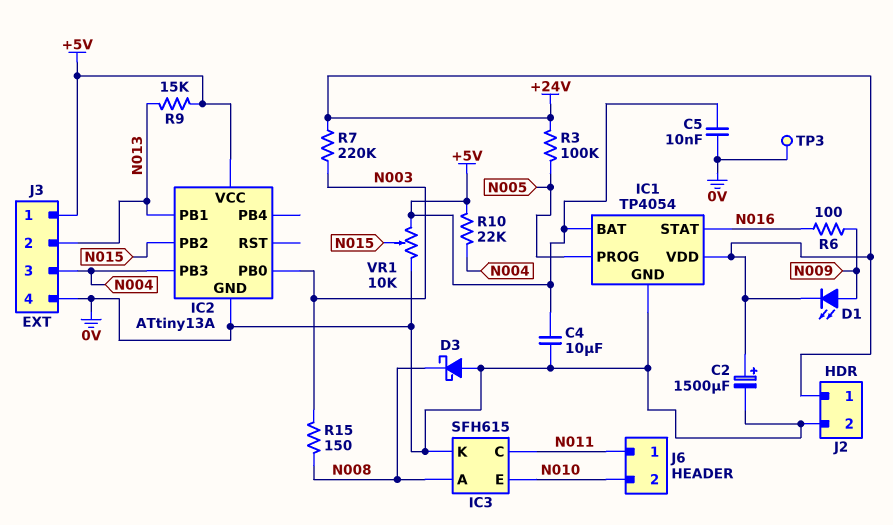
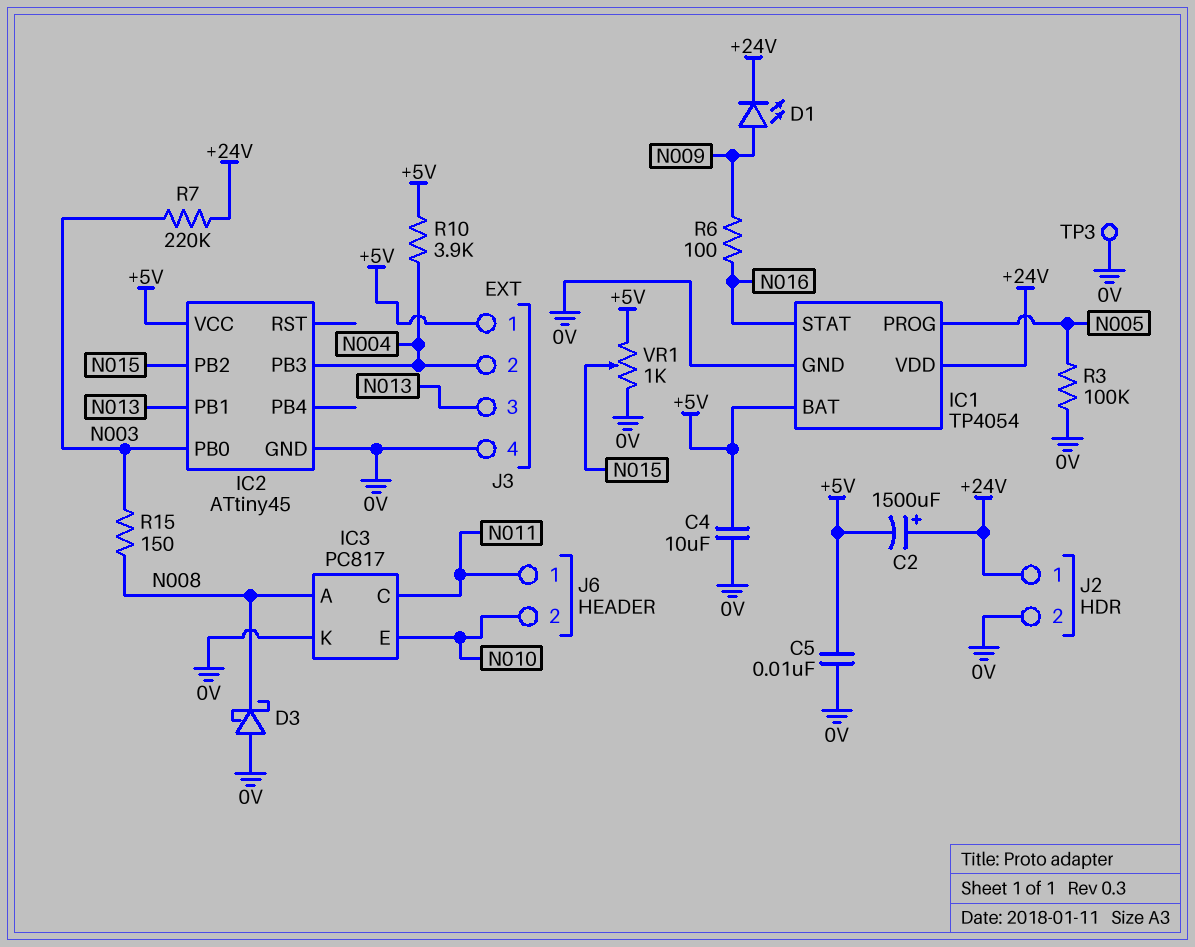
C2: 1500uF (plus +24V, minus 0V) -> 1500uF (plus +24V, minus +5V)
IC2: ATtiny13A -> ATtiny45
IC3: SFH615 -> PC817
J3 pin 2: N013 -> N004
J3 pin 3: N004 -> N013
R3: 100k (+24V, N005) -> 100k (0V, N005)
R9: 15k (+5V, N013) -> none
R10: 22k (+5V, N004) -> 3.9k (+5V, N004)
VR1: 10k (+5V, 0V, wiper N015) -> 1k (+5V, 0V, wiper N015)

